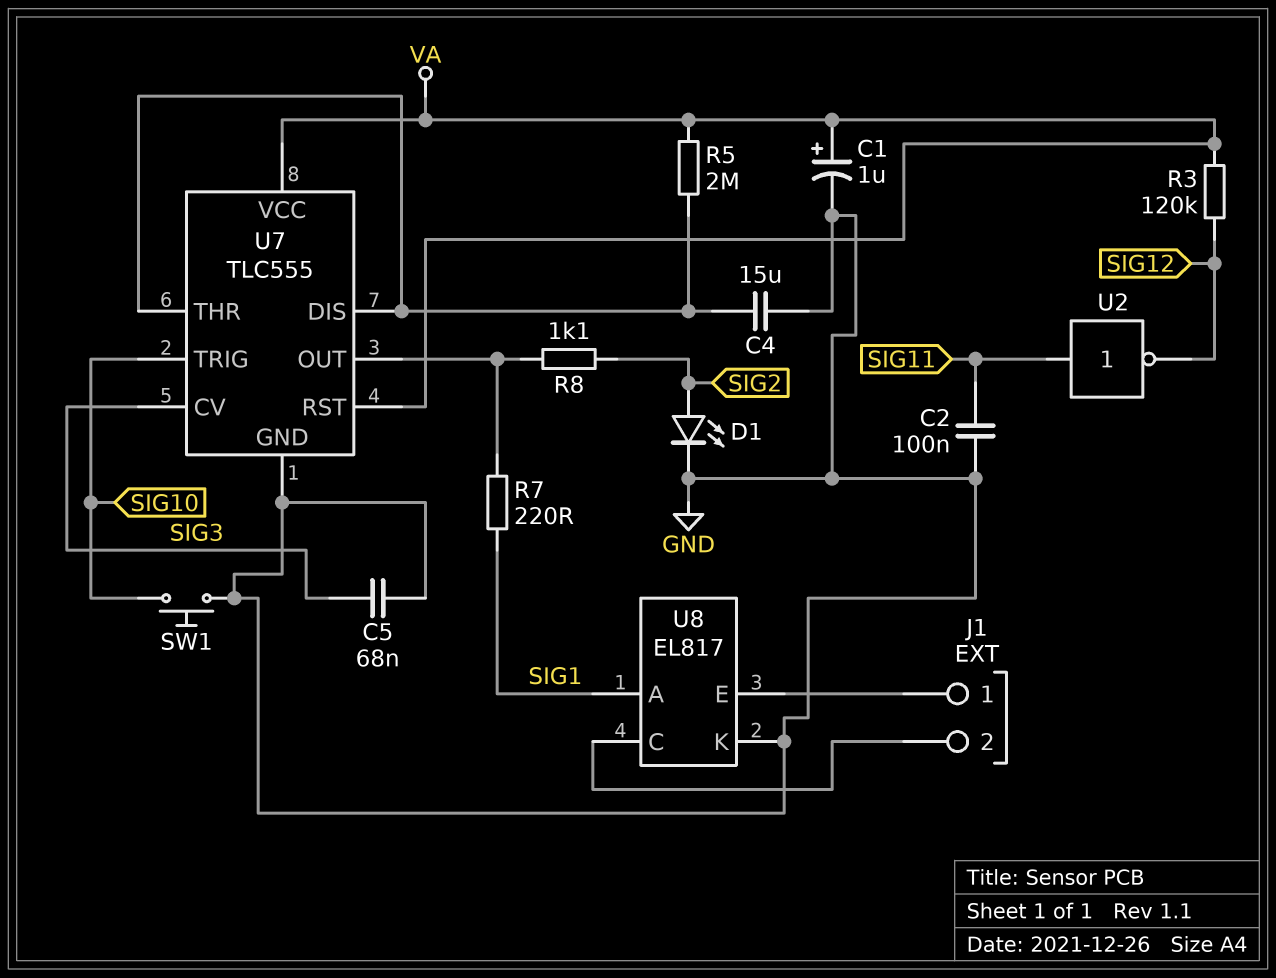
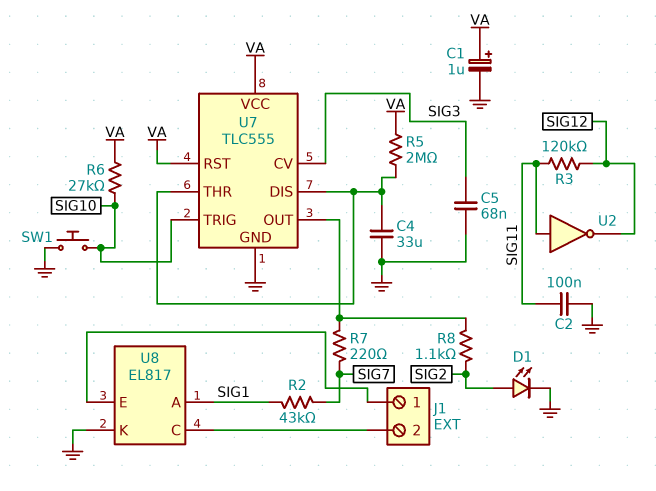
C4: 15uF (GND, U7/DIS) -> 33uF (GND, U7/DIS)
R2: none -> 43k (SIG1, SIG7)
R3: 120k (SIG12, VA) -> 120k (SIG11, SIG12)
R6: none -> 27k (SIG10, VA)
R7: 220 (SIG1, U7/OUT) -> 220 (SIG7, U7/OUT)

